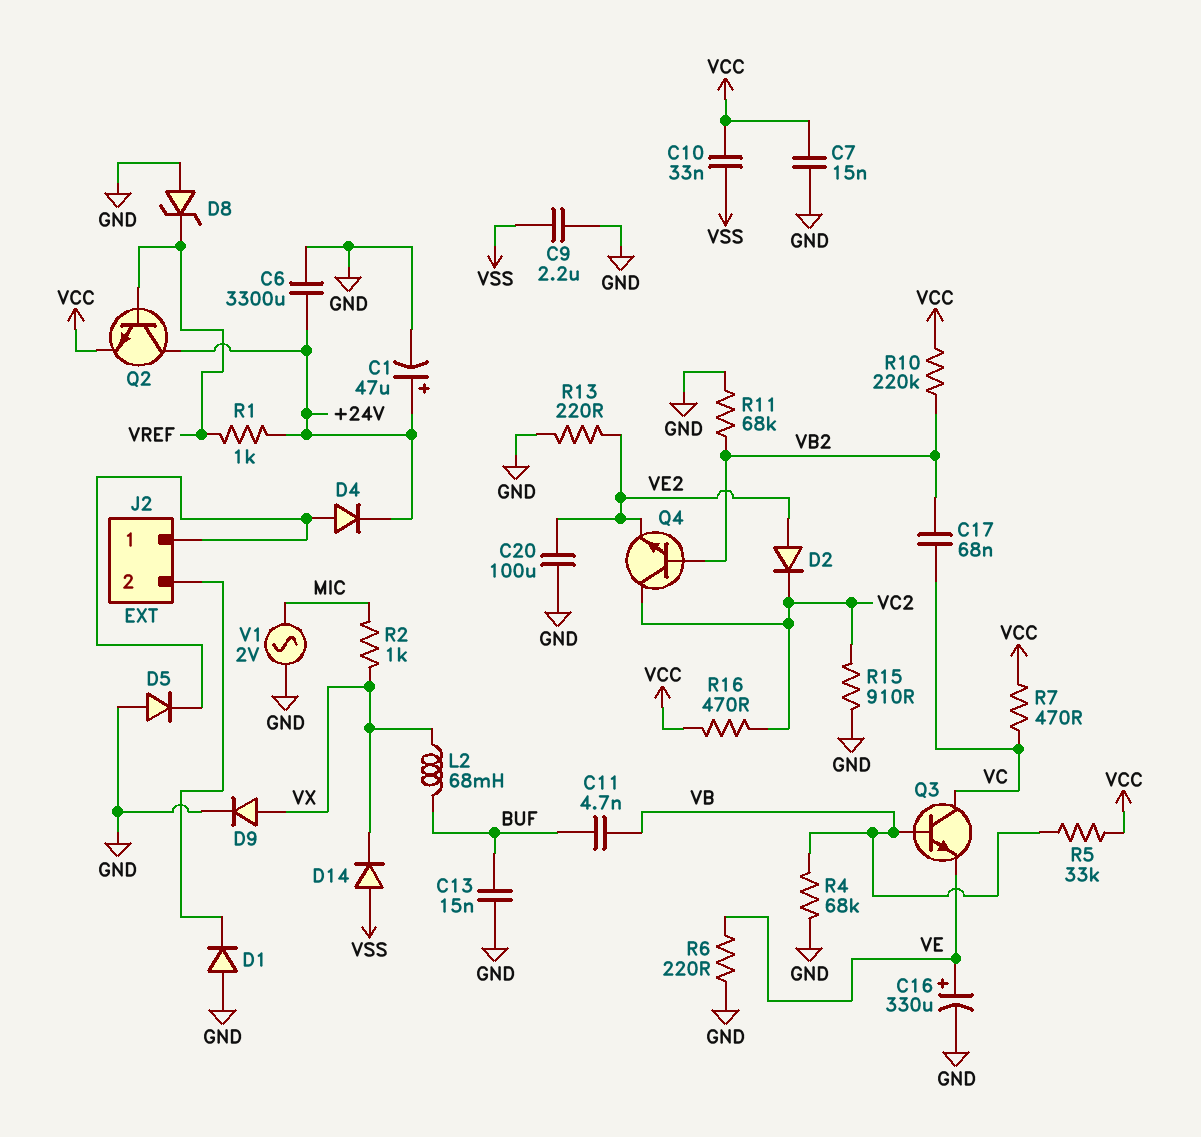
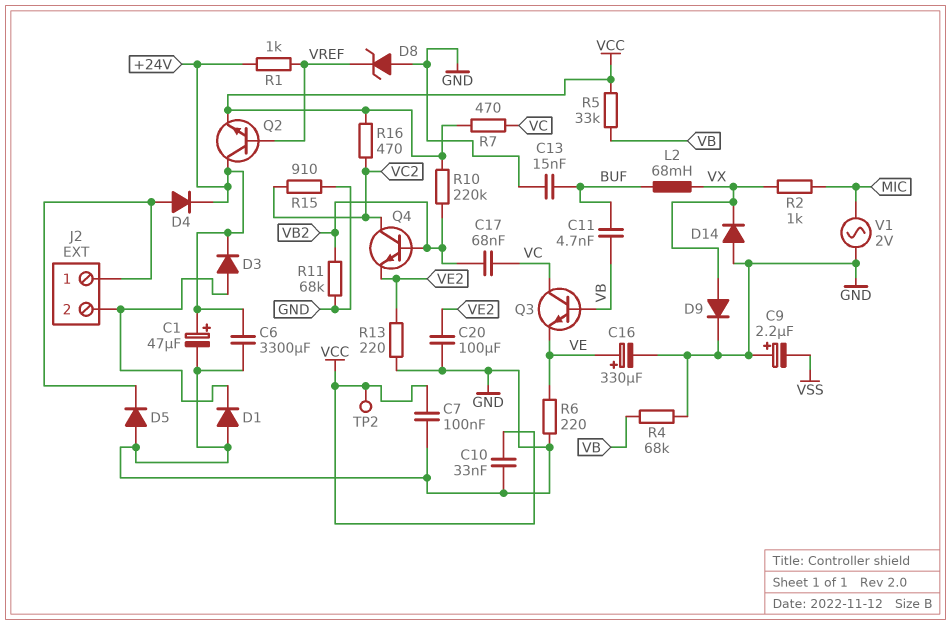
C7: 15nF (GND, VCC) -> 100nF (GND, VCC)
C9: 2.2uF (GND, VSS) -> 2.2uF (plus GND, minus VSS)
C10: 33nF (VCC, VSS) -> 33nF (GND, VCC)
D2: diode (A VE2, K VC2) -> none
D3: none -> diode (A J2/2, K +24V)
D14: diode (A VSS, K VX) -> diode (A GND, K VX)
TP2: none -> test point (VCC)

